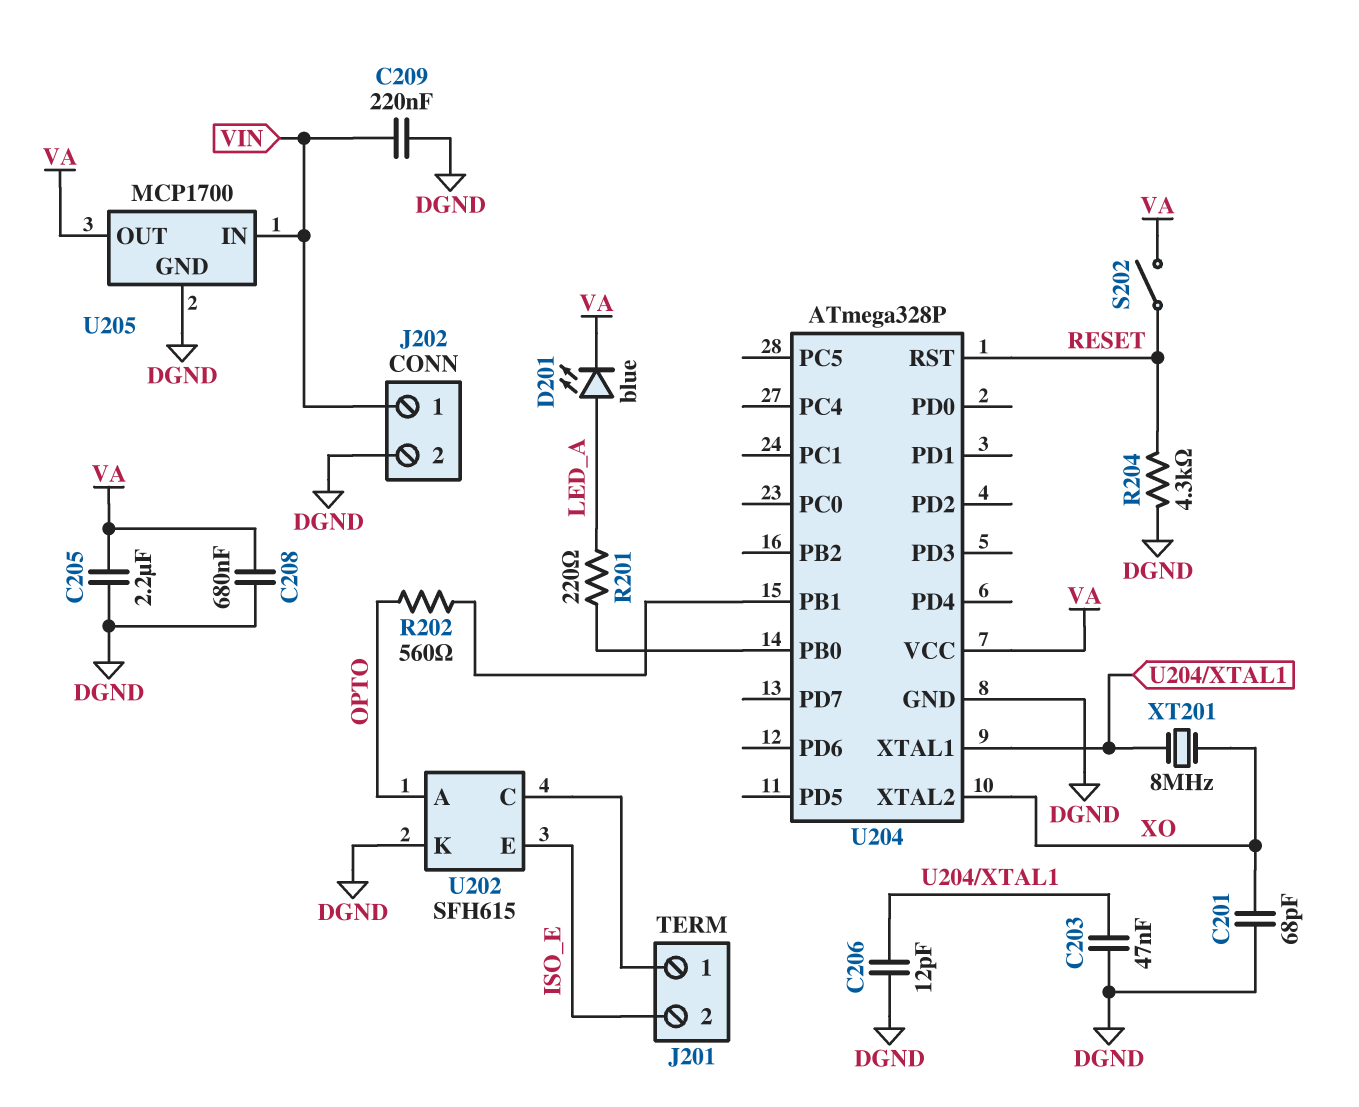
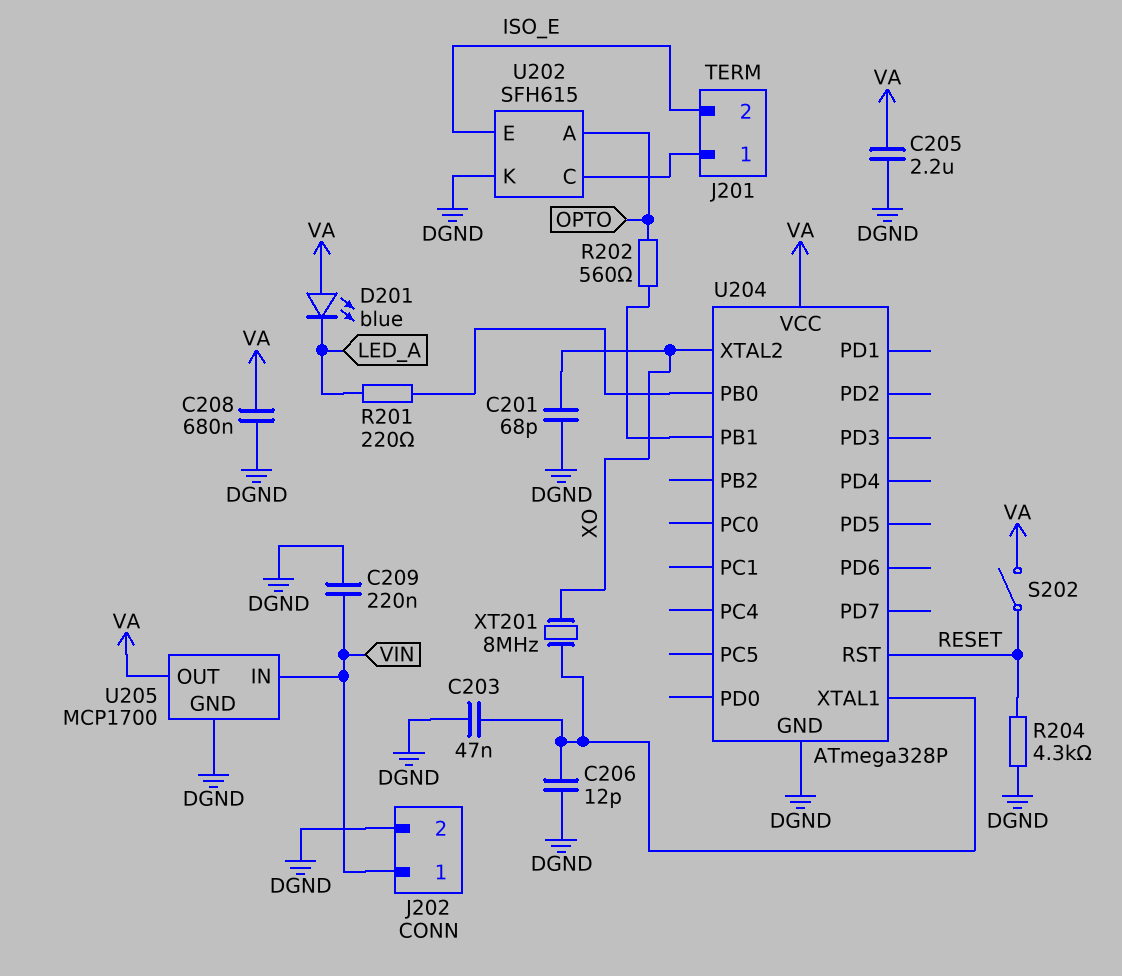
D201: LED blue (A LED_A, K VA) -> LED blue (A VA, K LED_A)

